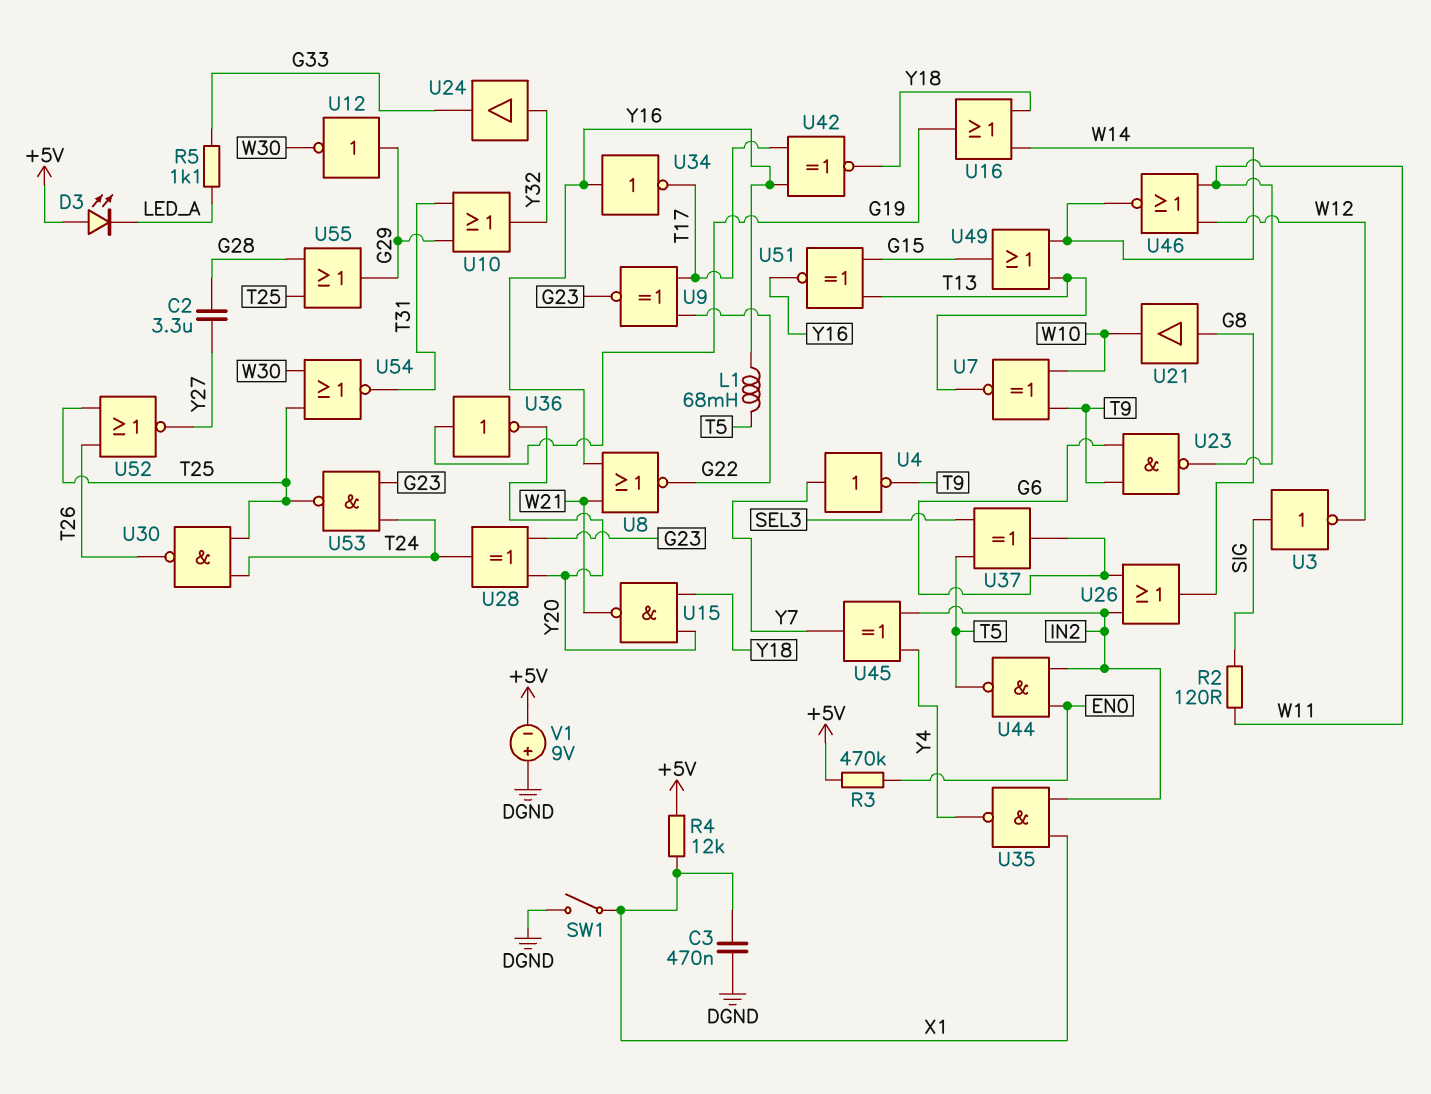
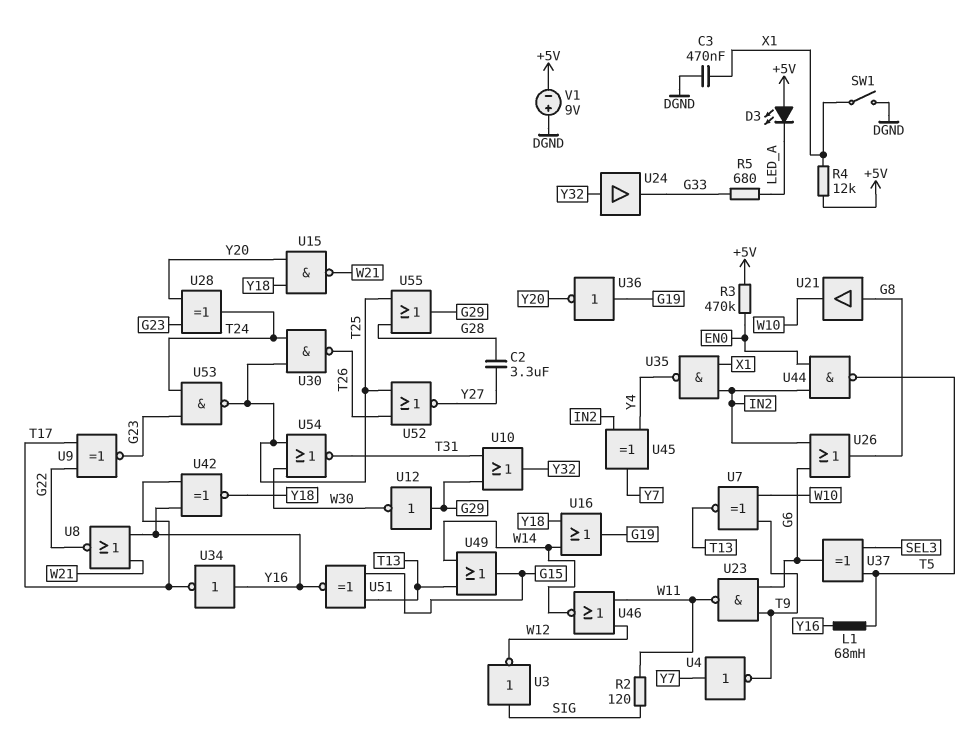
R5: 1.1k (G33, LED_A) -> 680 (G33, LED_A)

